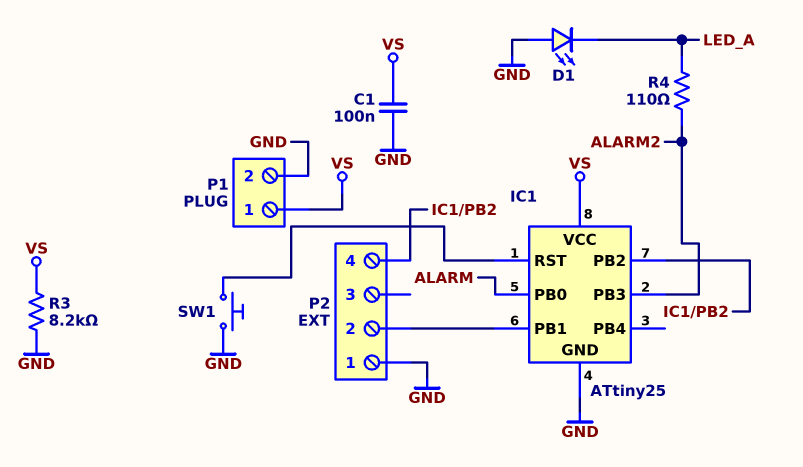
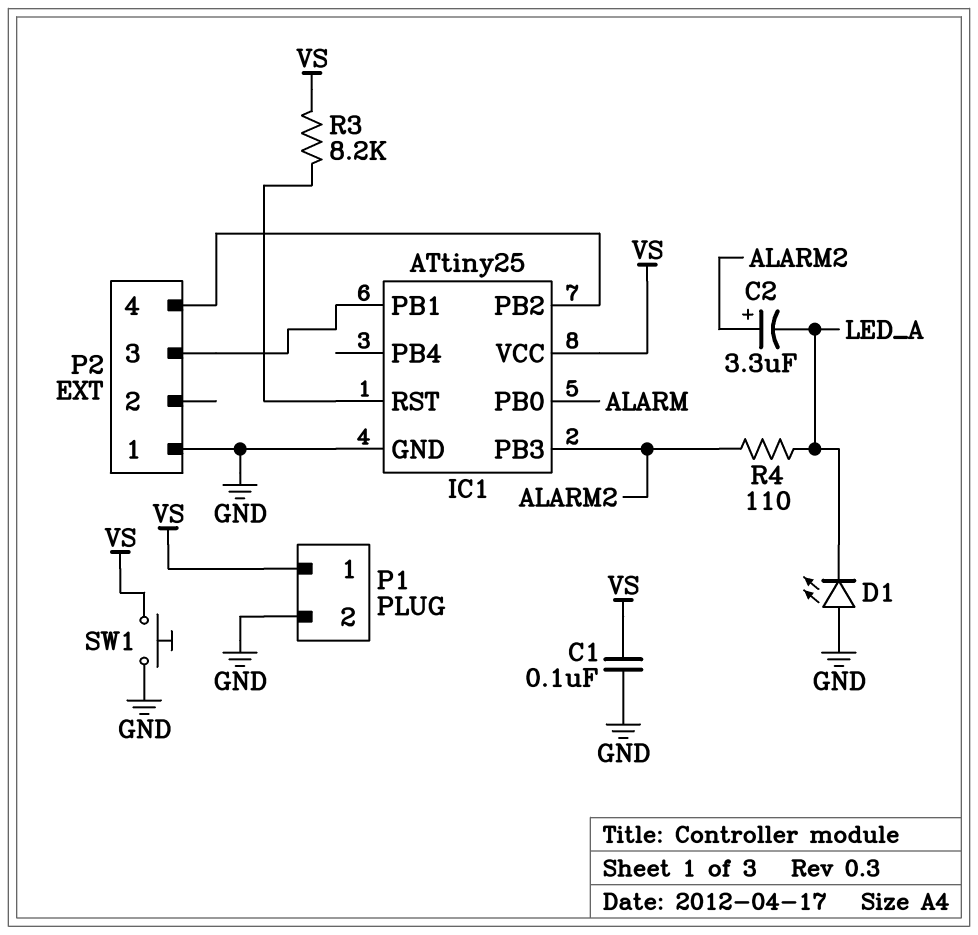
C2: none -> 3.3uF (plus ALARM2, minus LED_A)
P2 pin 2: IC1/PB1 -> none
P2 pin 3: none -> IC1/PB1
R3: 8.2k (GND, VS) -> 8.2k (IC1/RST, VS)
SW1: button (GND, IC1/RST) -> button (GND, VS)

